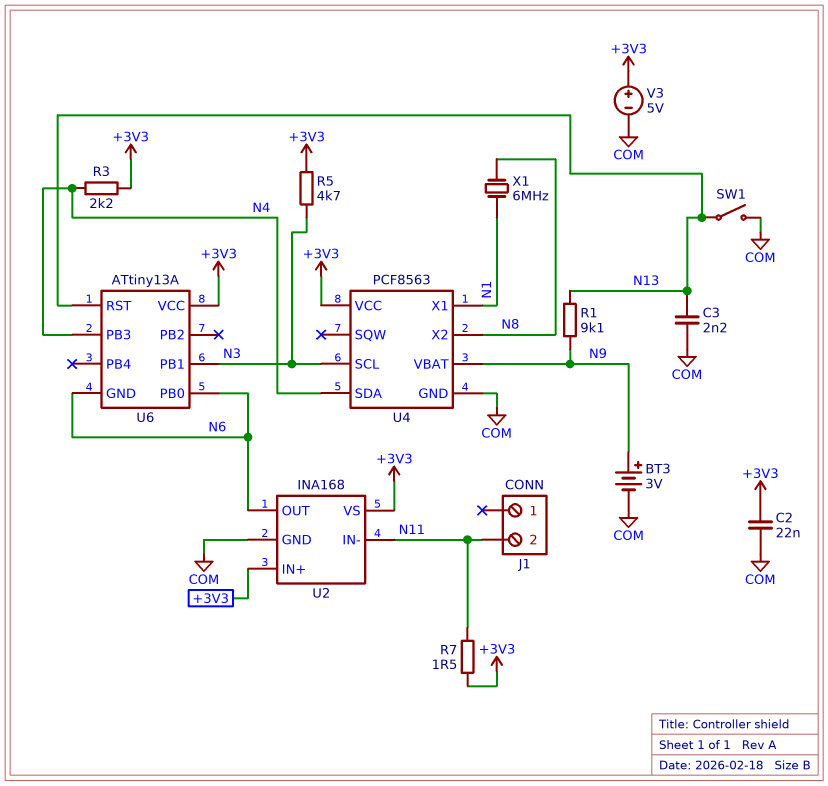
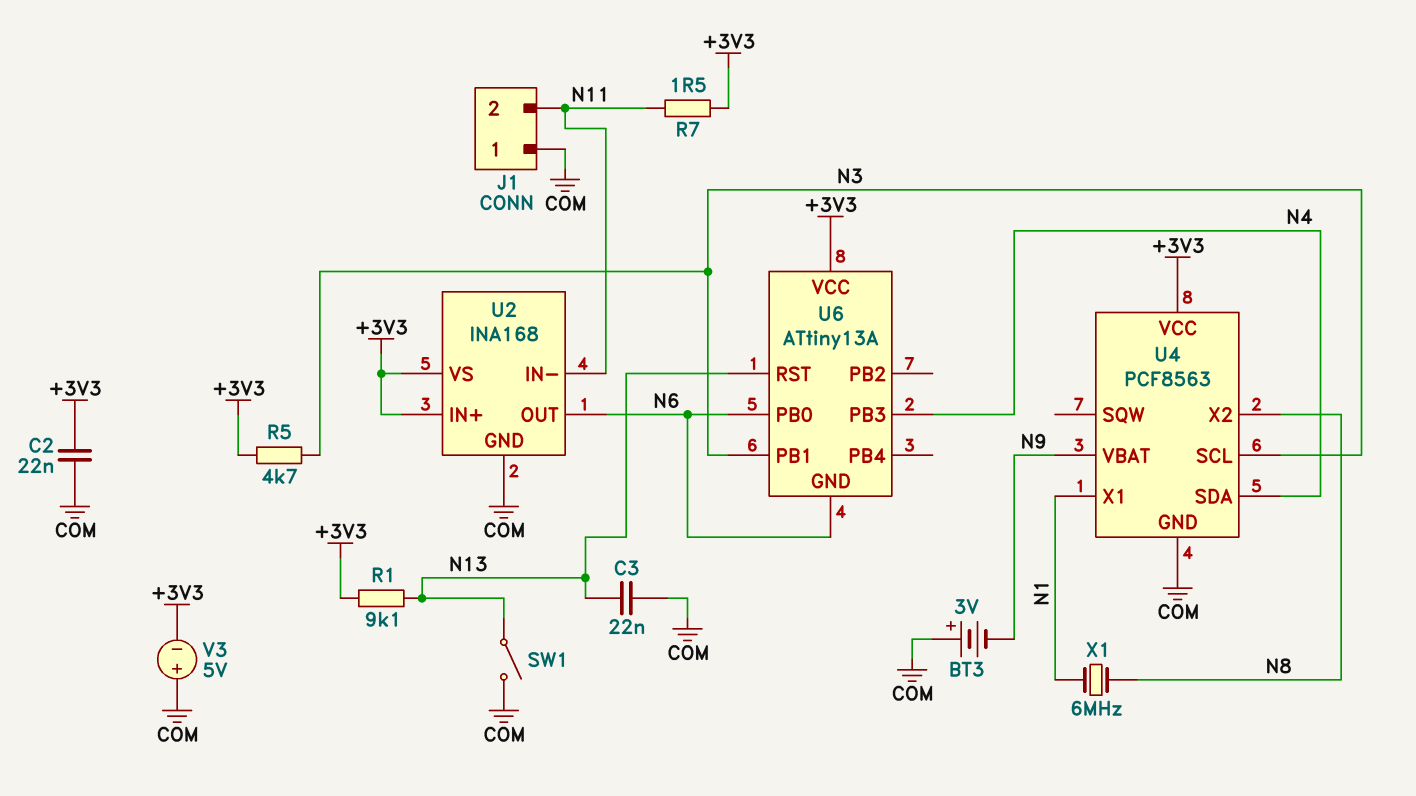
BT3: 3V (plus N9, minus COM) -> 3V (plus COM, minus N9)
C3: 2.2nF (COM, N13) -> 22nF (COM, N13)
J1 pin 1: none -> COM
R1: 9.1k (N9, N13) -> 9.1k (+3V3, N13)
R3: 2.2k (+3V3, N4) -> none
V3: 5V (plus +3V3, minus COM) -> 5V (plus COM, minus +3V3)

